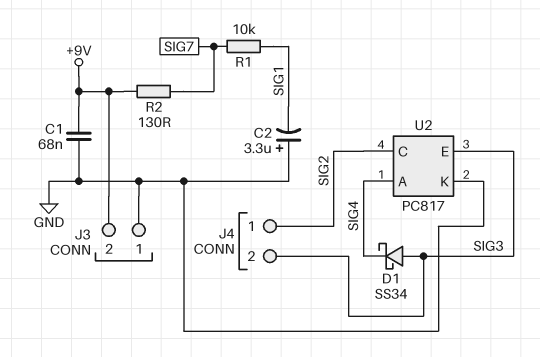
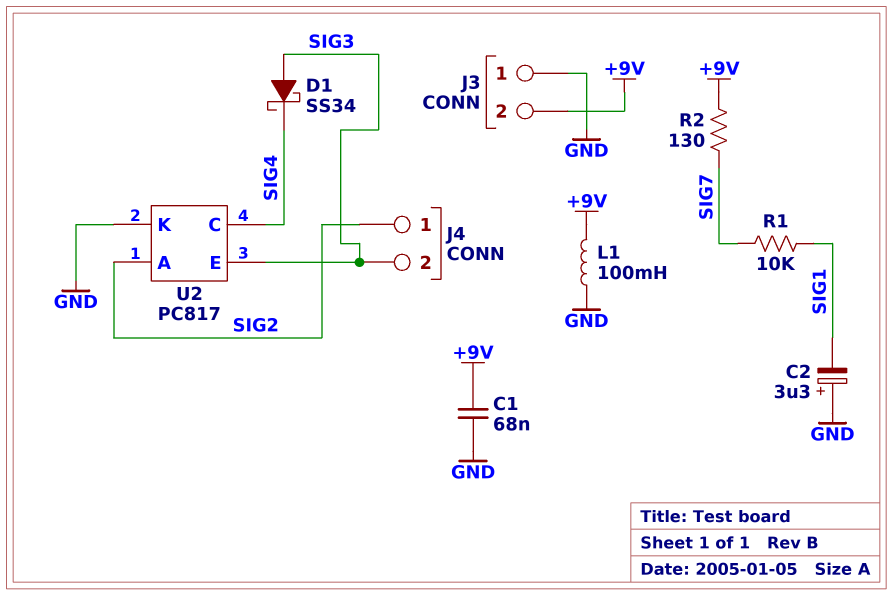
L1: none -> 100mH (+9V, GND)
U2 pin A: SIG4 -> SIG2
U2 pin C: SIG2 -> SIG4

